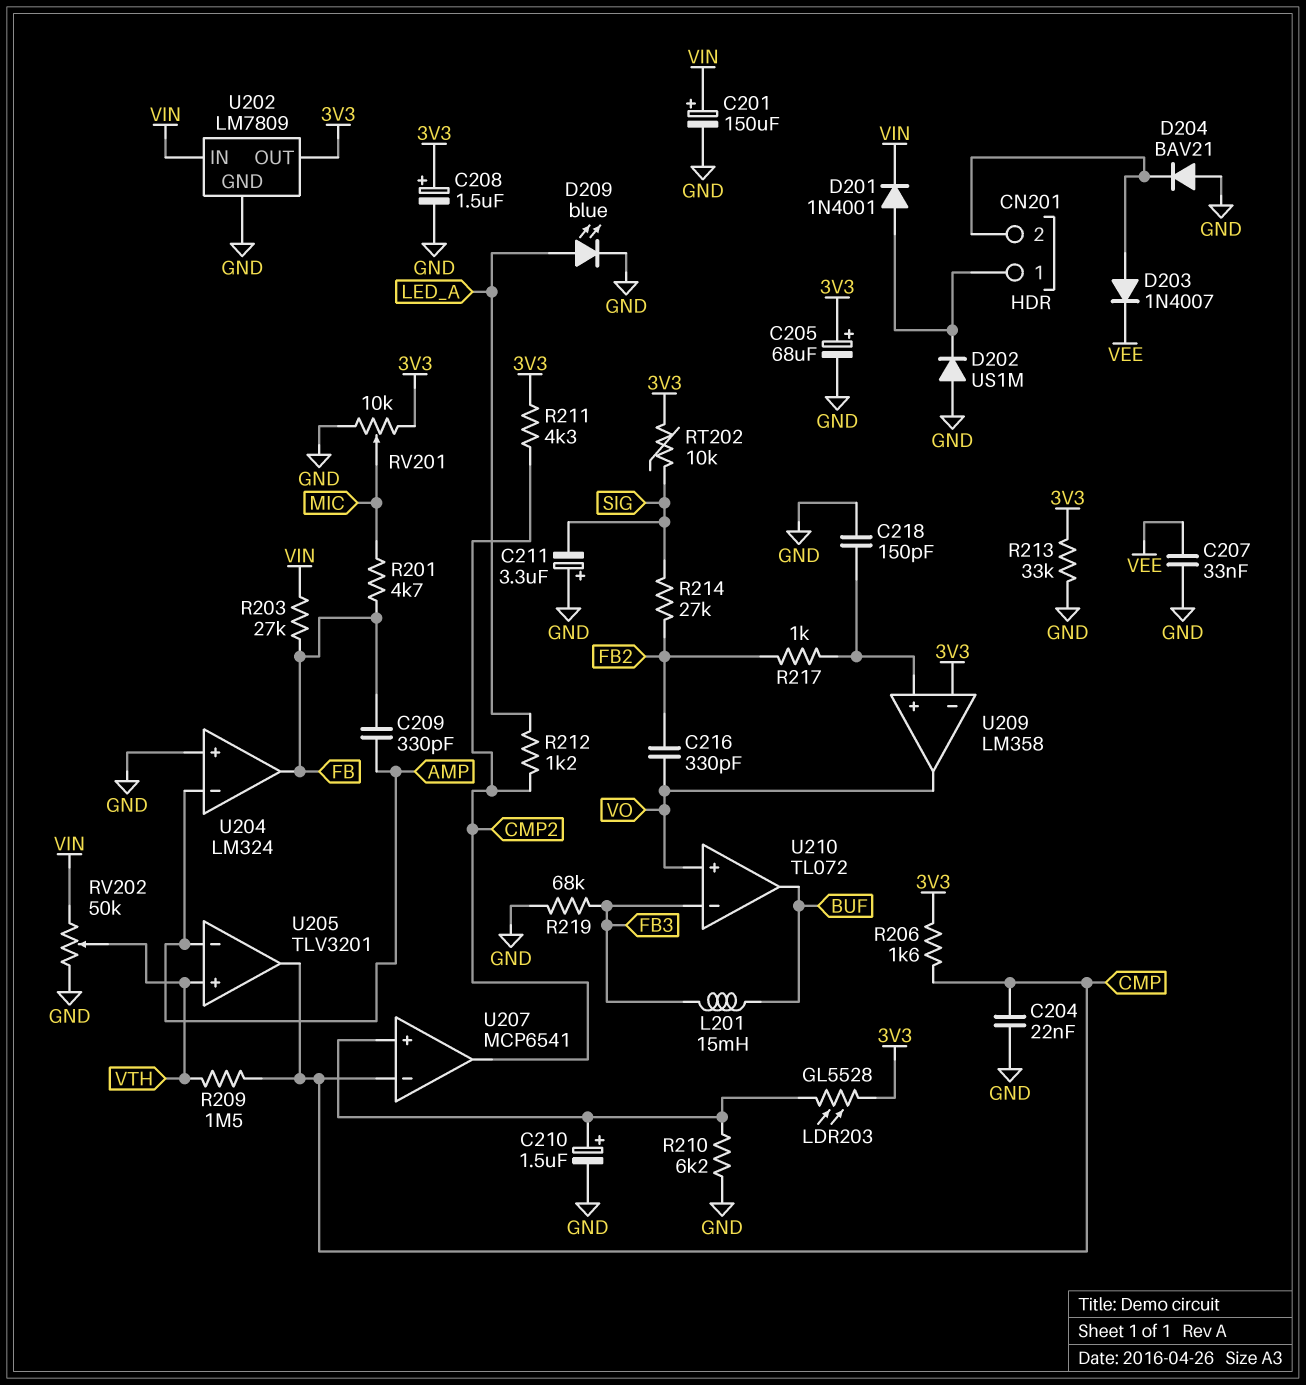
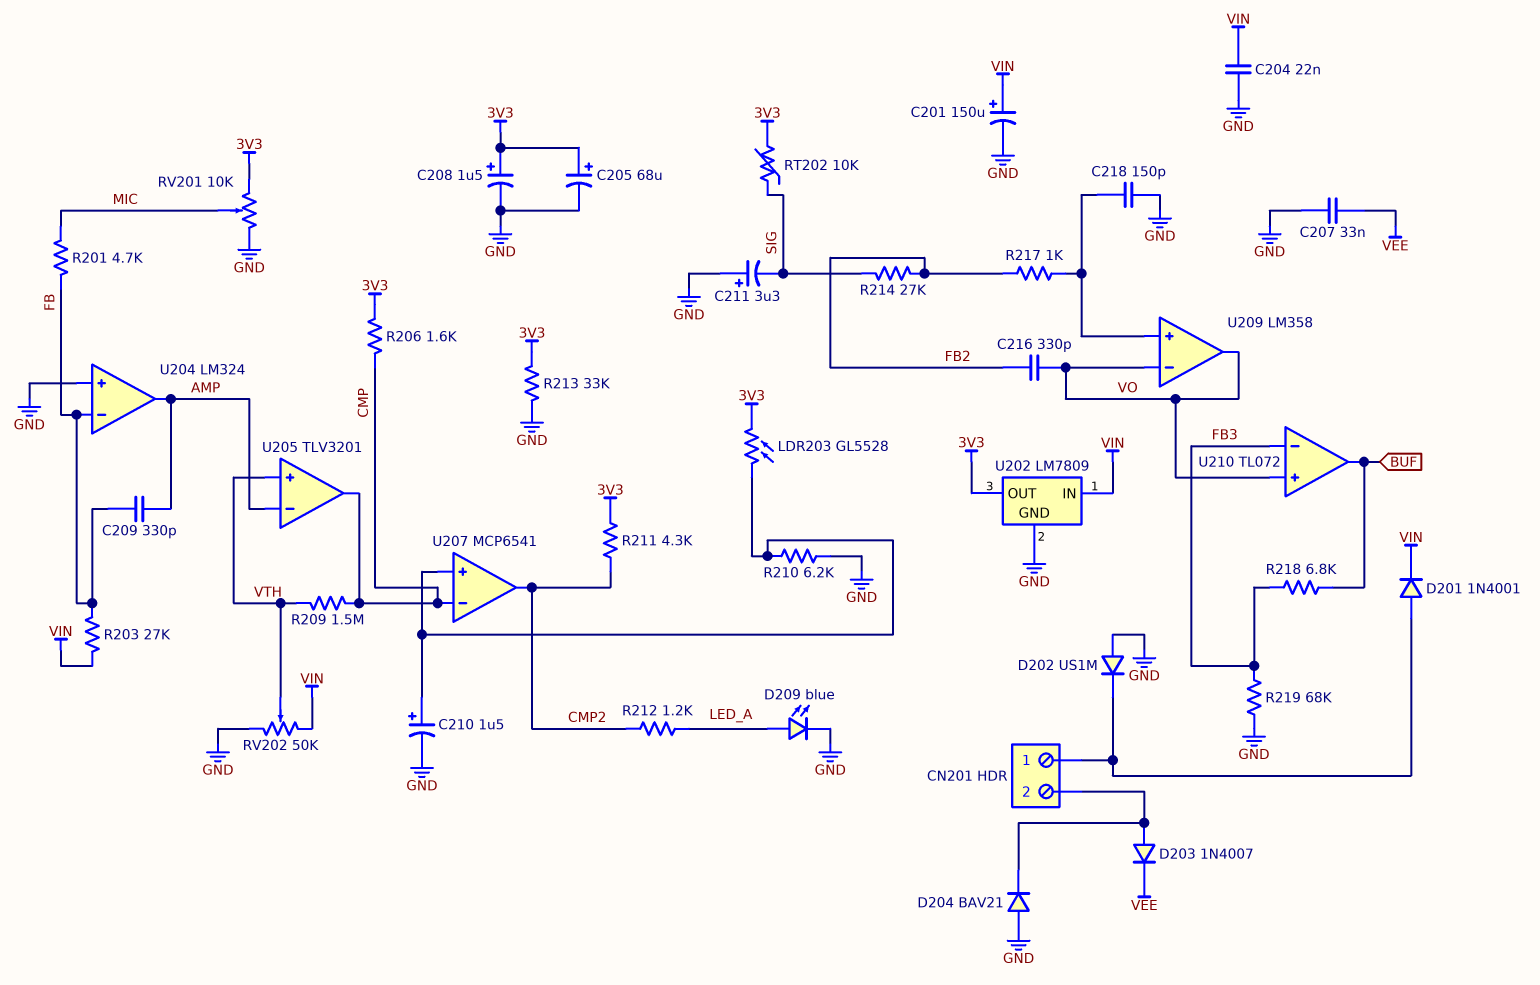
C204: 22nF (CMP, GND) -> 22nF (GND, VIN)
L201: 15mH (BUF, FB3) -> none
R218: none -> 6.8k (BUF, FB3)
U204 pin in-: AMP -> FB
U204 pin out: FB -> AMP
U209 pin in-: 3V3 -> VO

